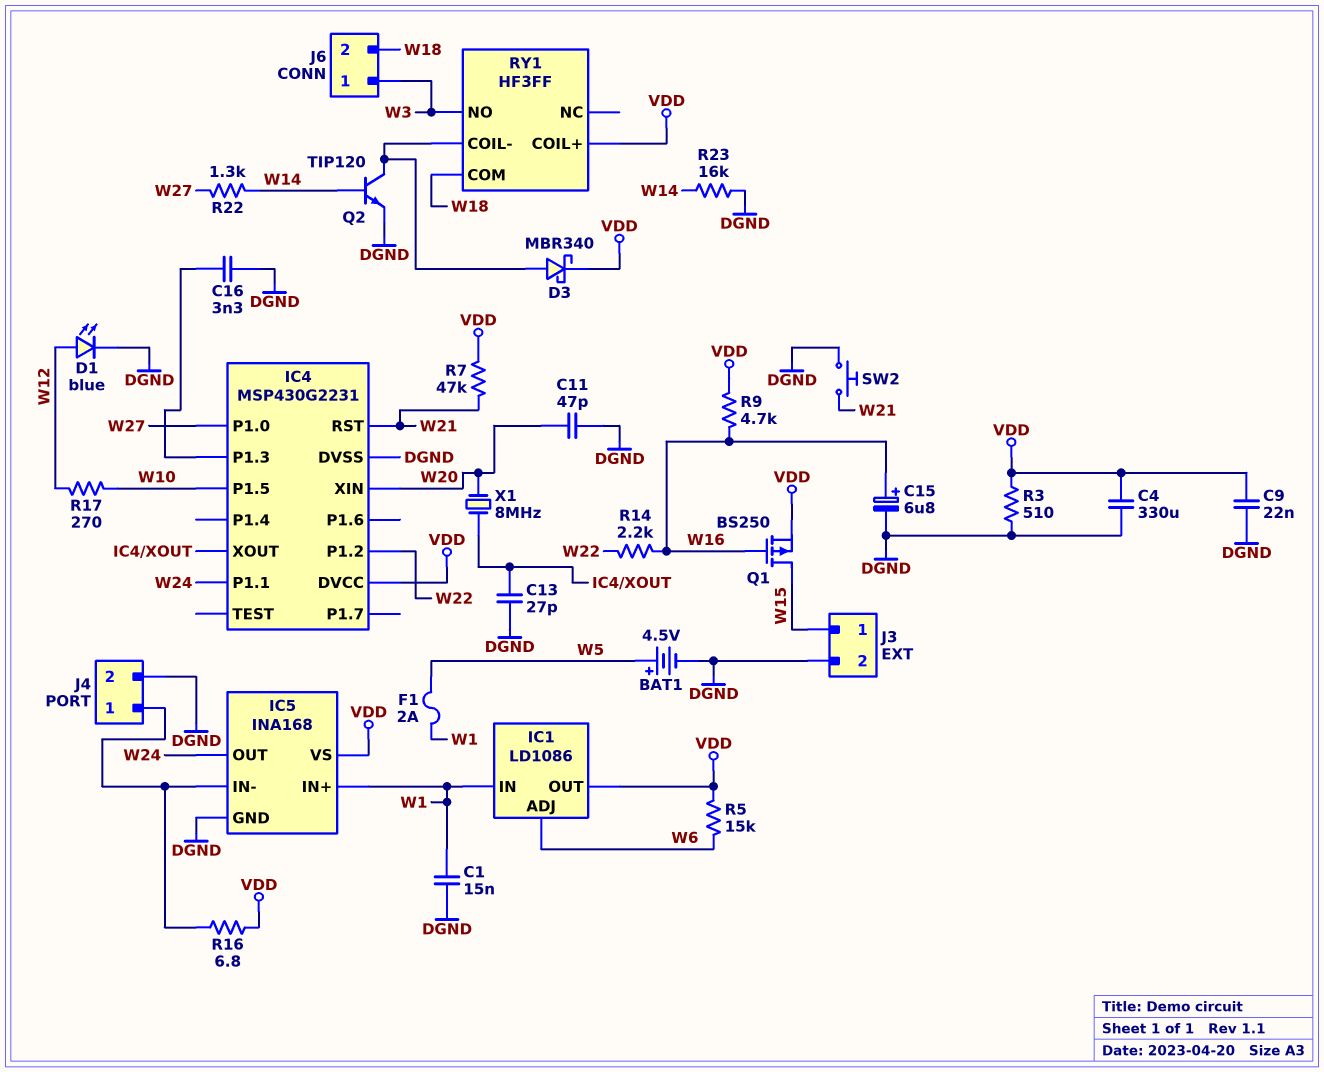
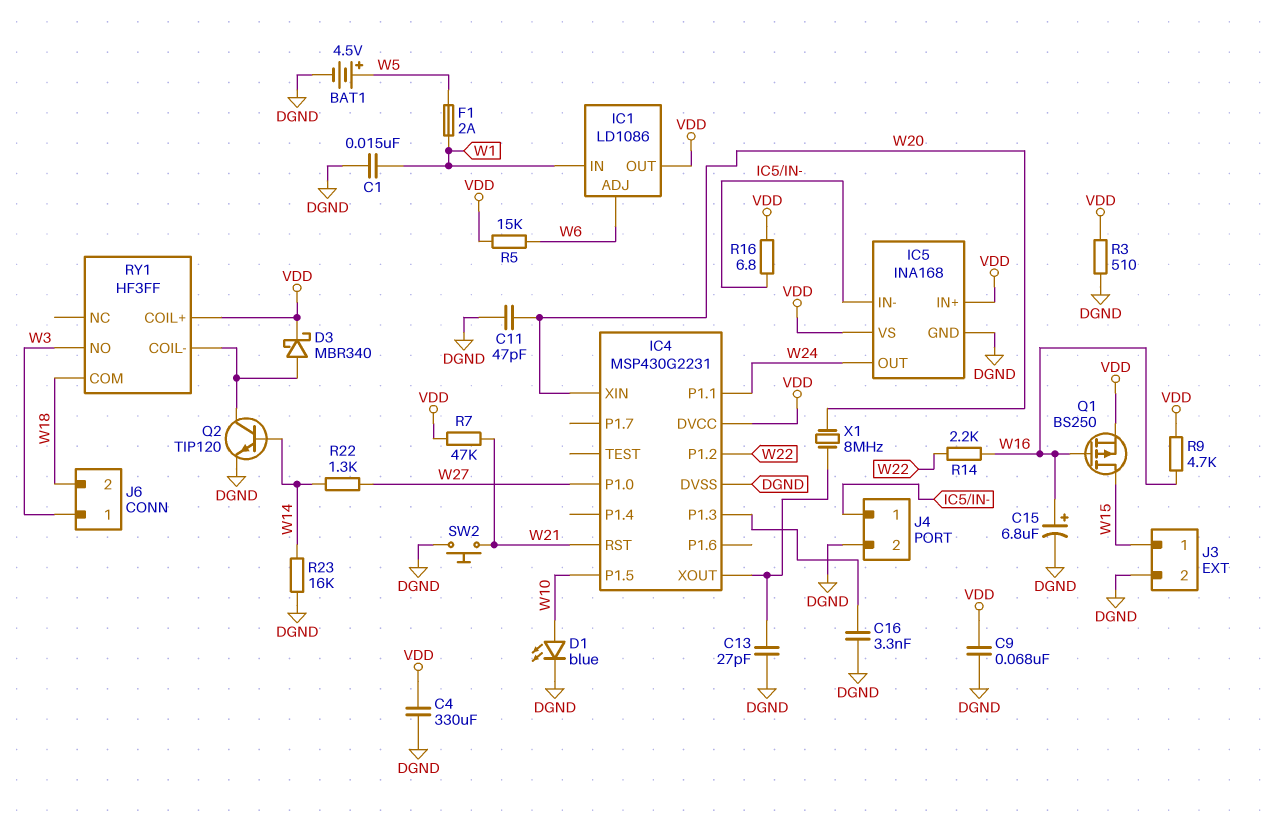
C9: 22nF (DGND, VDD) -> 68nF (DGND, VDD)
D1: LED blue (A W12, K DGND) -> LED blue (A W10, K DGND)
IC5 pin IN+: W1 -> VDD
R17: 270 (W10, W12) -> none

